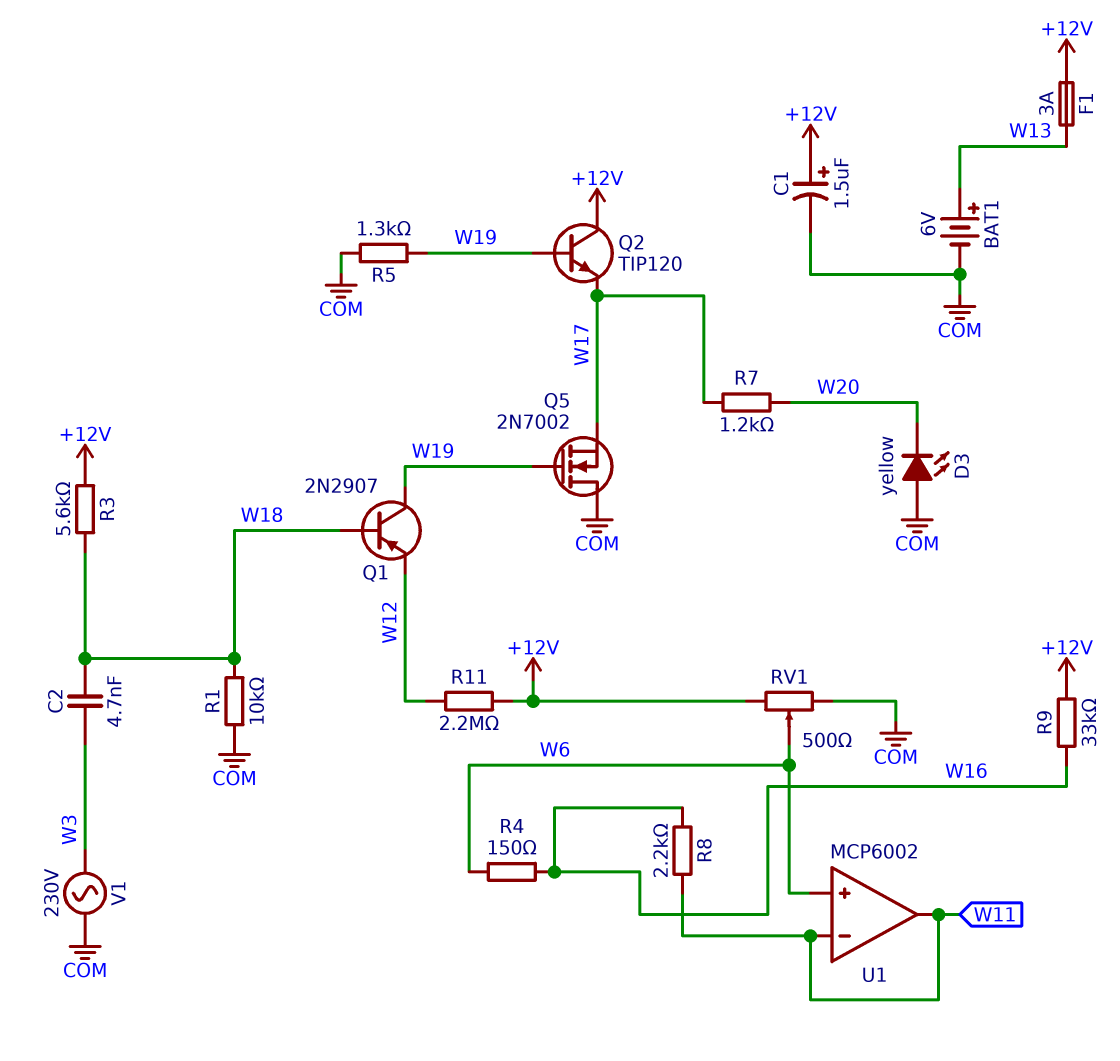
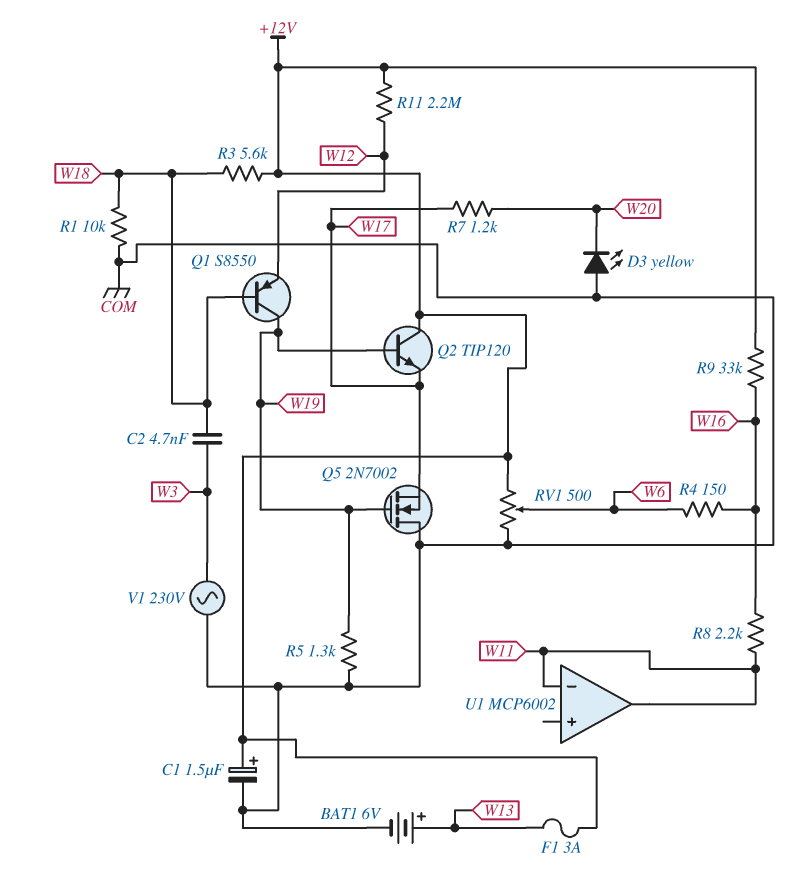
Q1: PNP 2N2907 (B W18, C W19, E W12) -> PNP S8550 (B W18, C W19, E W12)
U1 pin in+: W6 -> none

